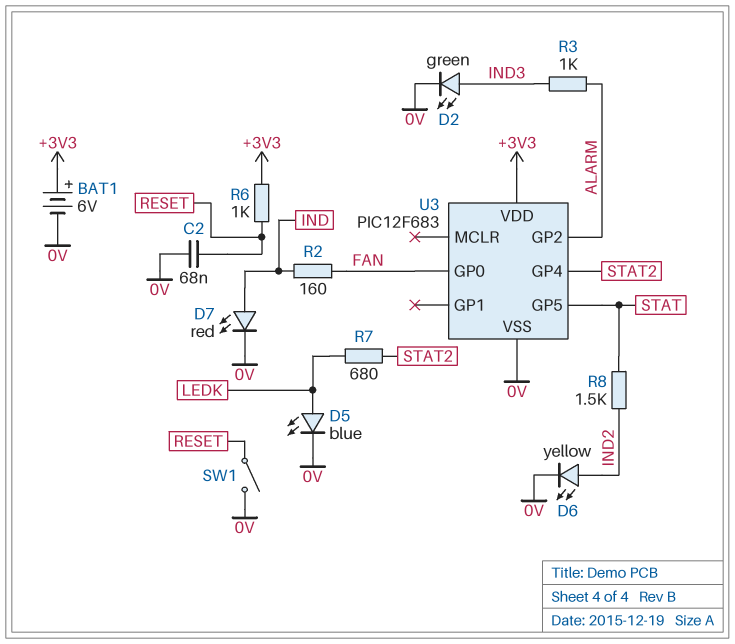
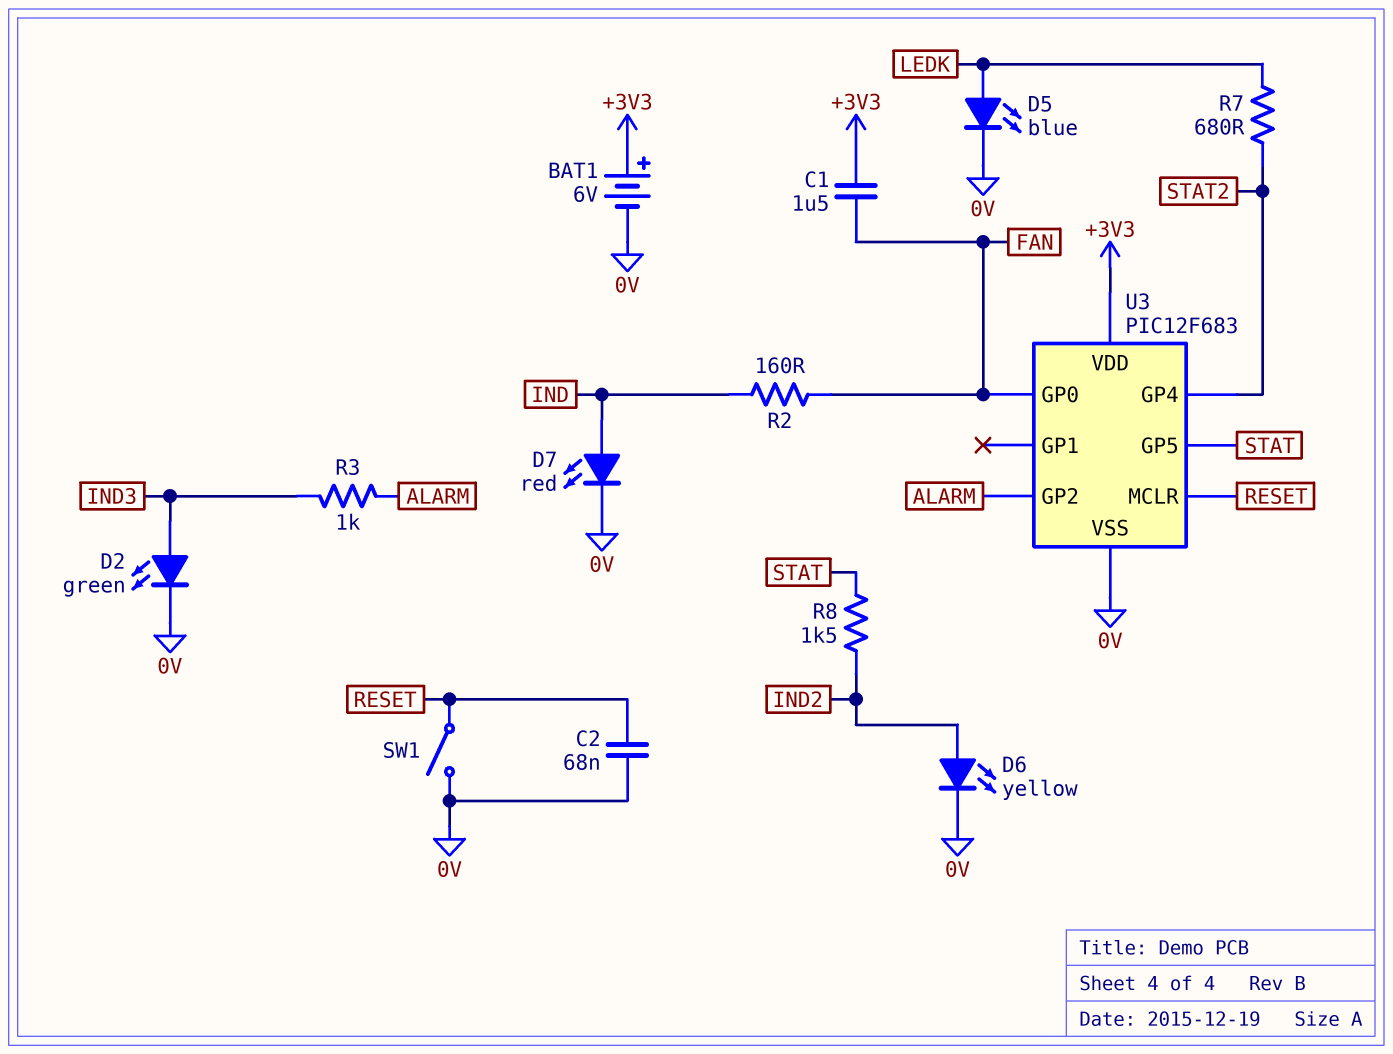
C1: none -> 1.5uF (+3V3, FAN)
R6: 1k (+3V3, RESET) -> none
U3 pin MCLR: none -> RESET

